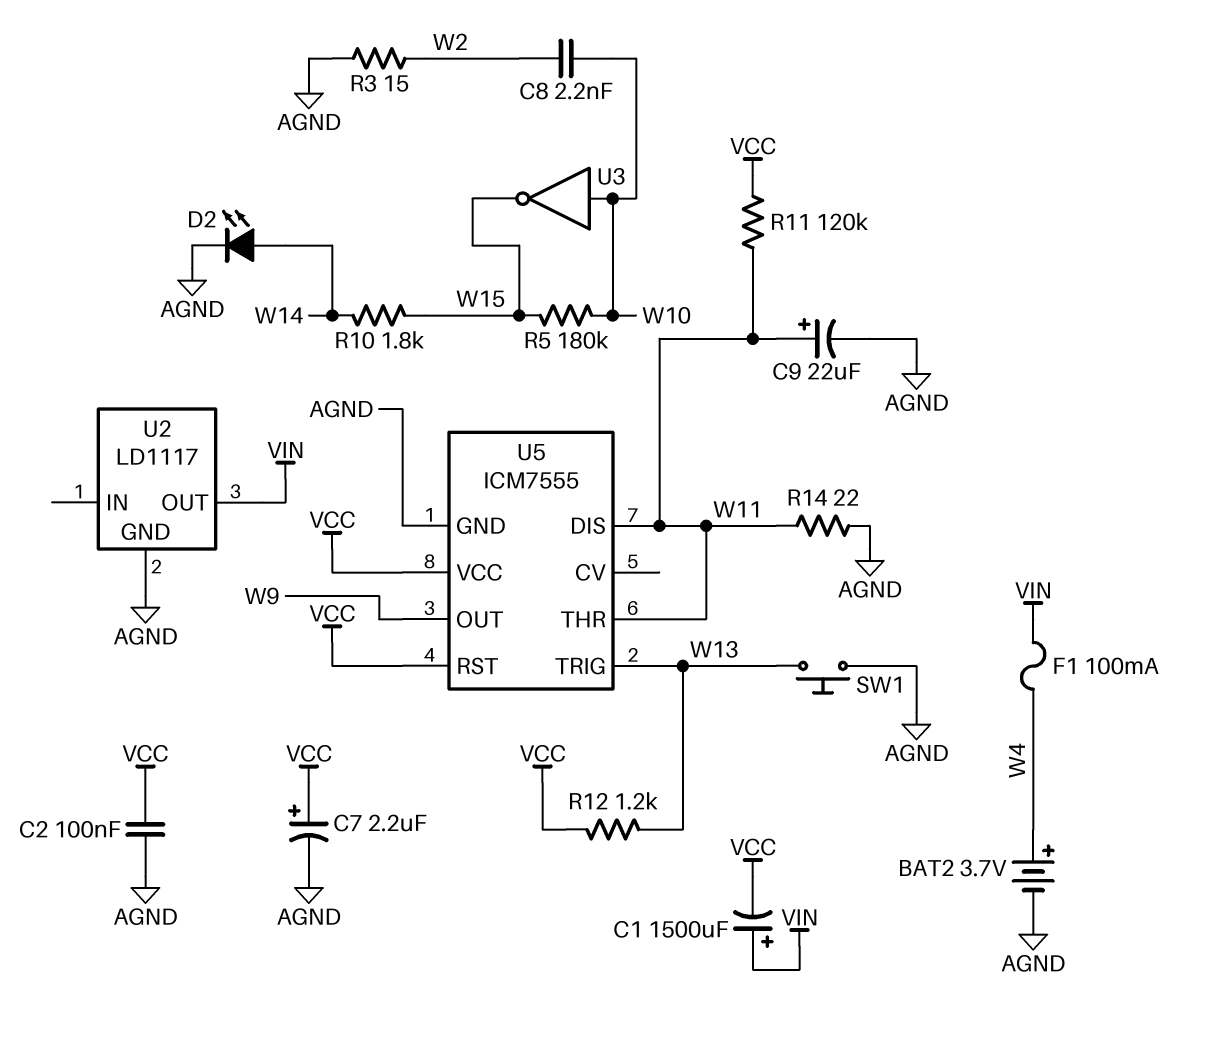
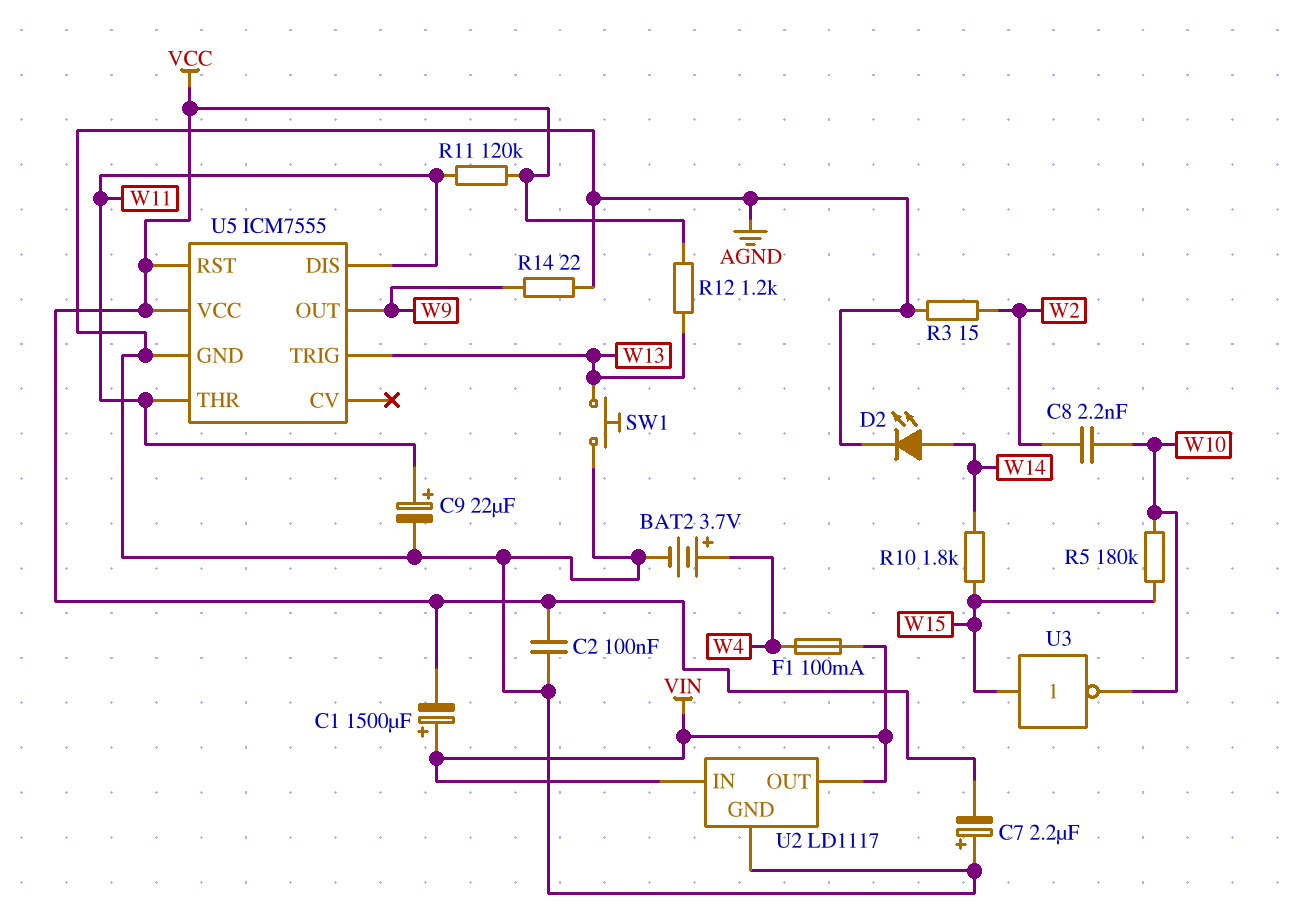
C7: 2.2uF (plus VCC, minus AGND) -> 2.2uF (plus AGND, minus VCC)
R14: 22 (AGND, W11) -> 22 (AGND, W9)
U2 pin IN: none -> VIN
U3: NOT (in W10, out W15) -> NOT (in W15, out W10)

